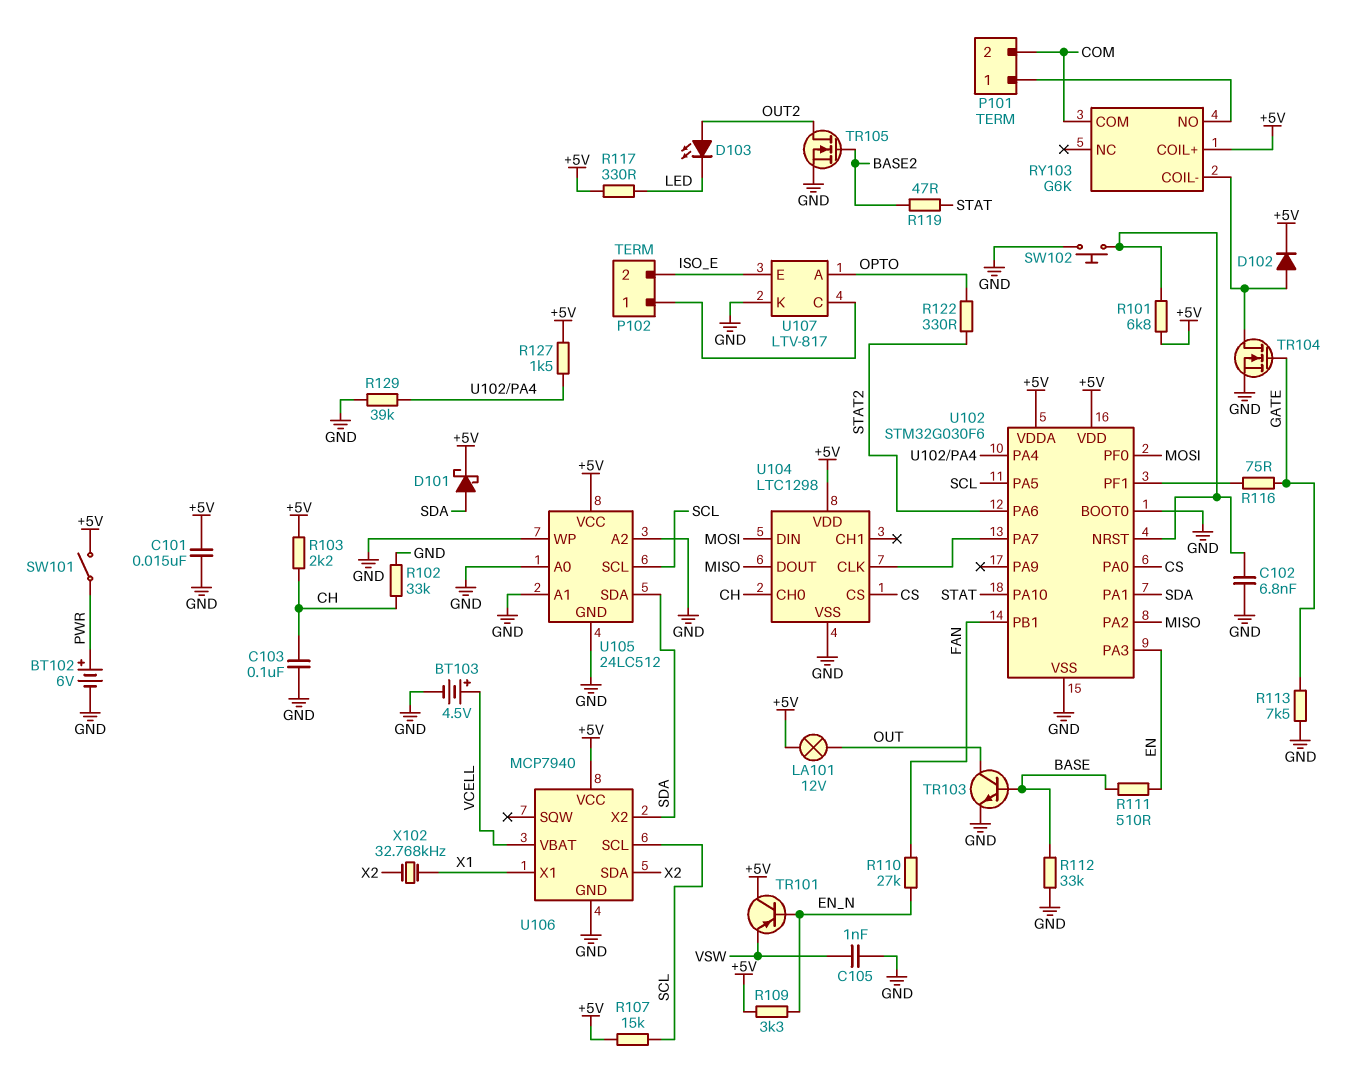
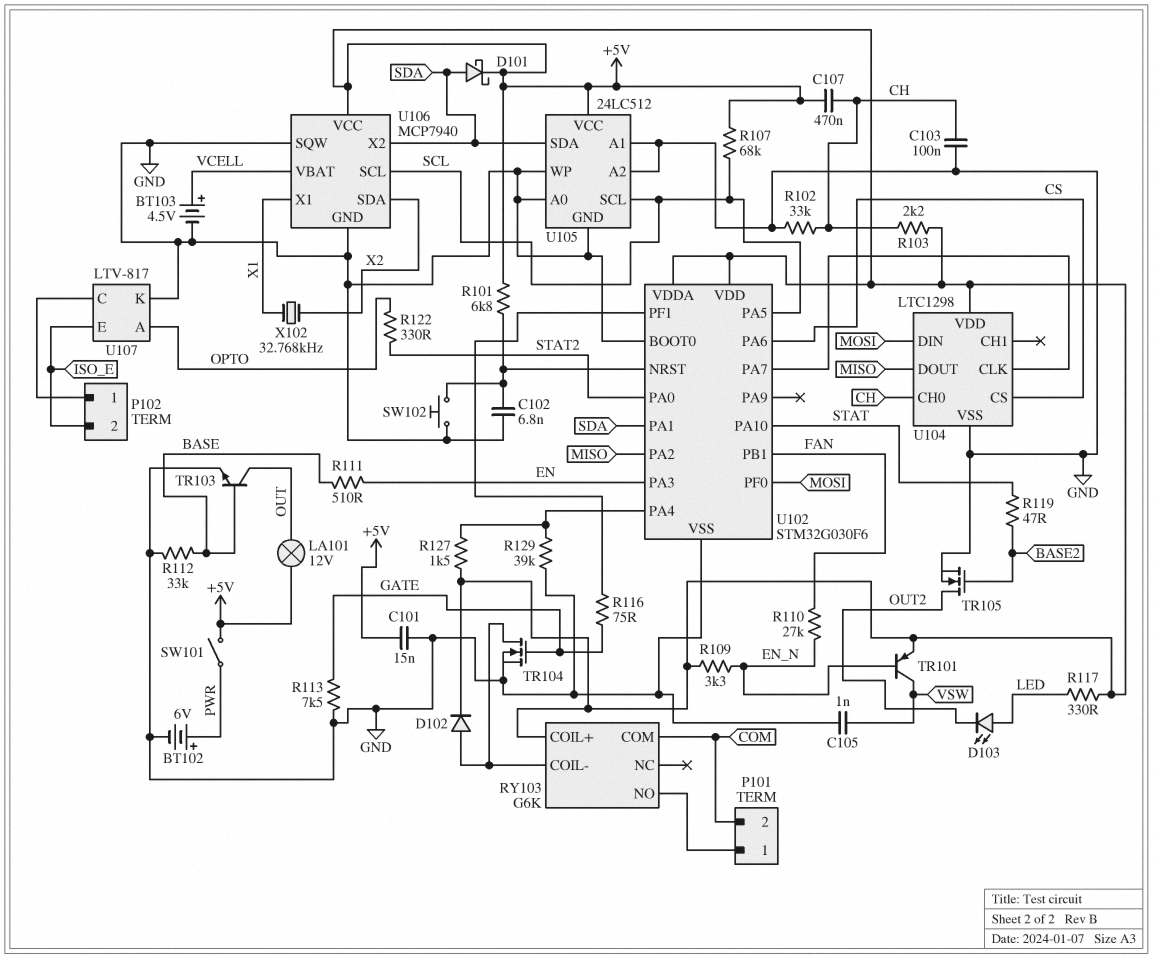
C107: none -> 470nF (+5V, CH)
D103: LED (A OUT2, K LED) -> LED (A LED, K OUT2)
R107: 15k (+5V, SCL) -> 68k (+5V, SCL)
TR101: PNP (B EN_N, C +5V, E VSW) -> PNP (B EN_N, C VSW, E +5V)
U102 pin PA0: CS -> STAT2
U102 pin PA6: STAT2 -> CS
U106 pin SQW: none -> GND

